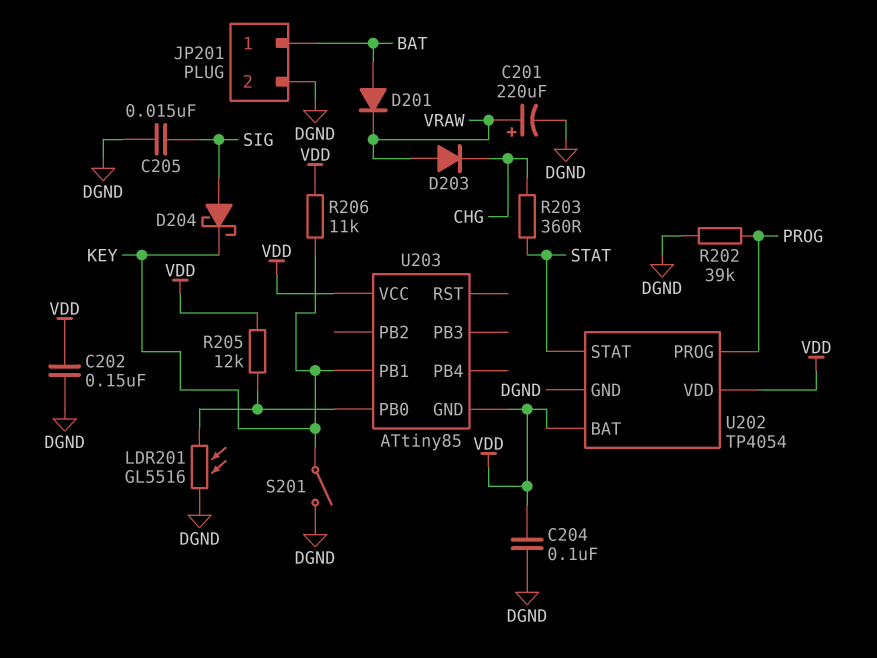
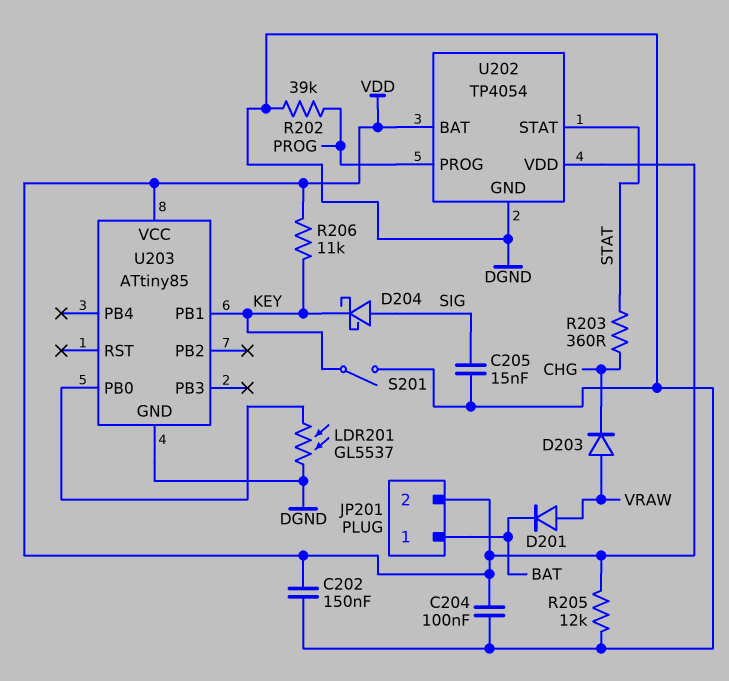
C201: 220uF (plus VRAW, minus DGND) -> none
D201: diode (A BAT, K VRAW) -> diode (A VRAW, K BAT)
JP201 pin 2: DGND -> VDD
LDR201: GL5516 (DGND, U203/PB0) -> GL5537 (DGND, U203/PB0)
R205: 12k (U203/PB0, VDD) -> 12k (DGND, VDD)
U203 pin GND: VDD -> DGND

